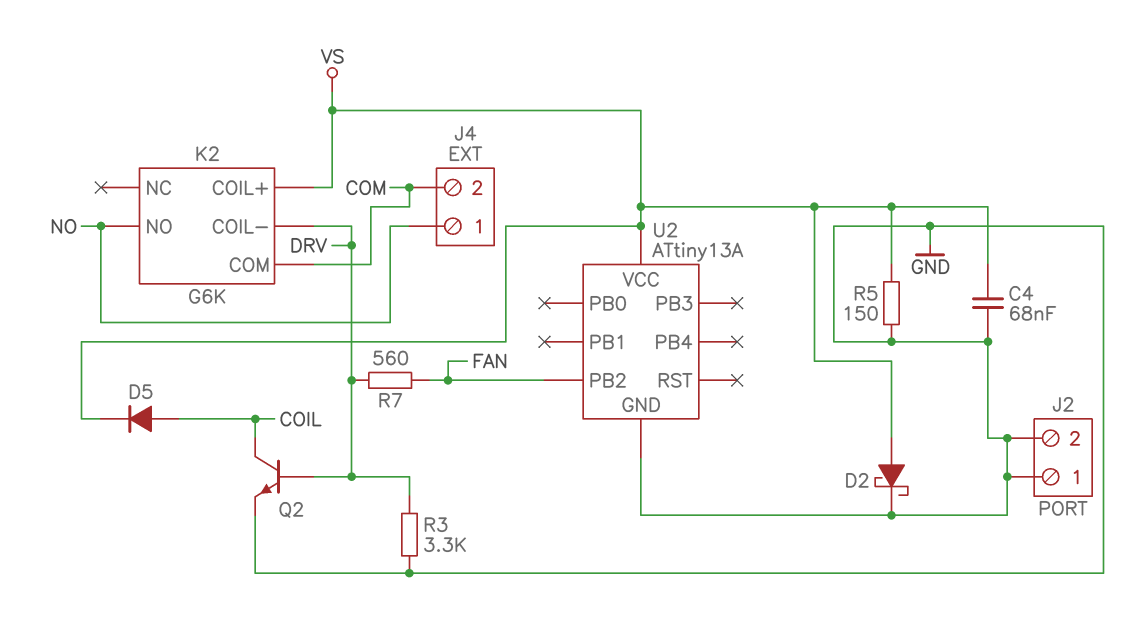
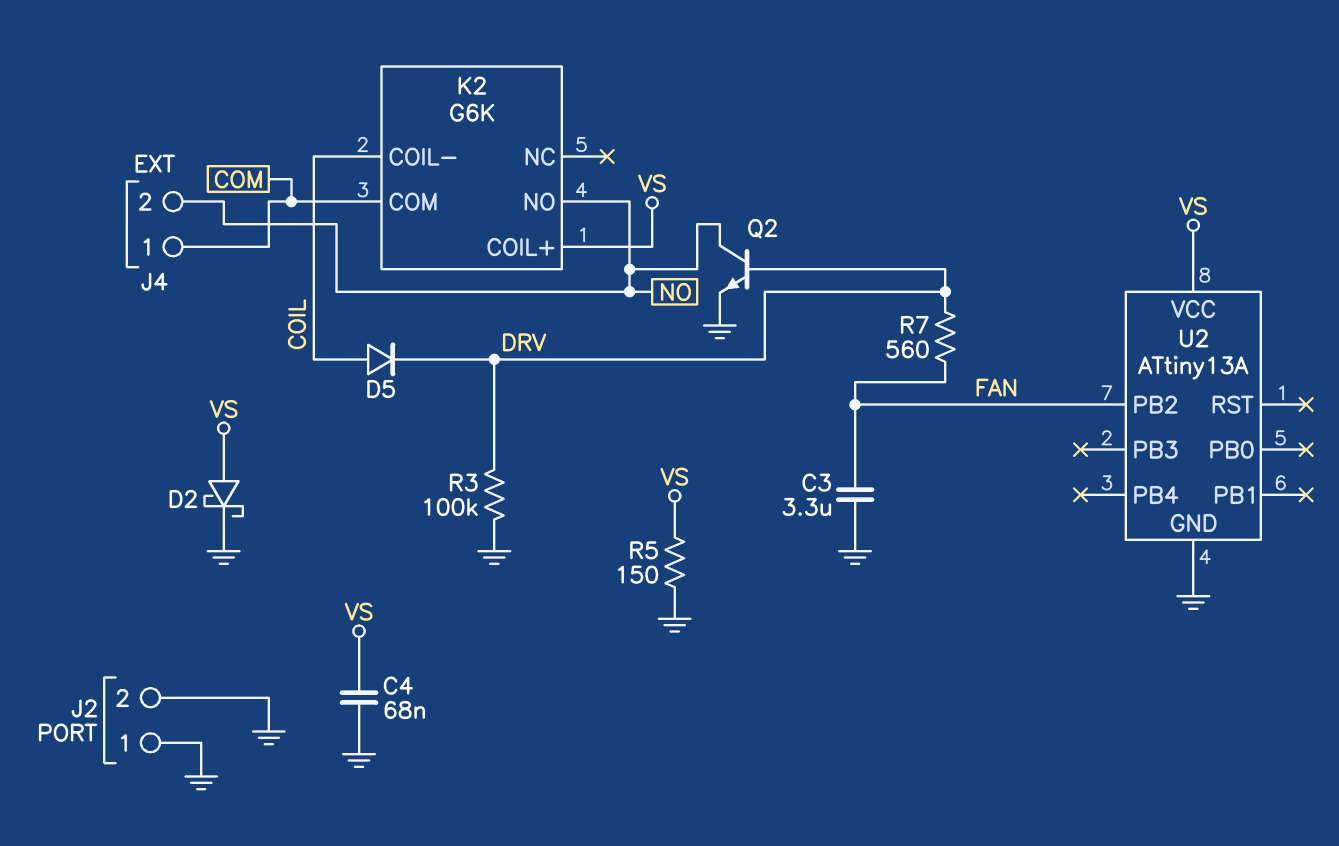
C3: none -> 3.3uF (FAN, GND)
D5: diode (A COIL, K VS) -> diode (A COIL, K DRV)
J4 pin 1: NO -> COM
J4 pin 2: COM -> NO
K2 pin COIL-: DRV -> COIL
Q2: NPN (B DRV, C COIL, E GND) -> NPN (B DRV, C NO, E GND)
R3: 3.3k (DRV, GND) -> 100k (DRV, GND)

